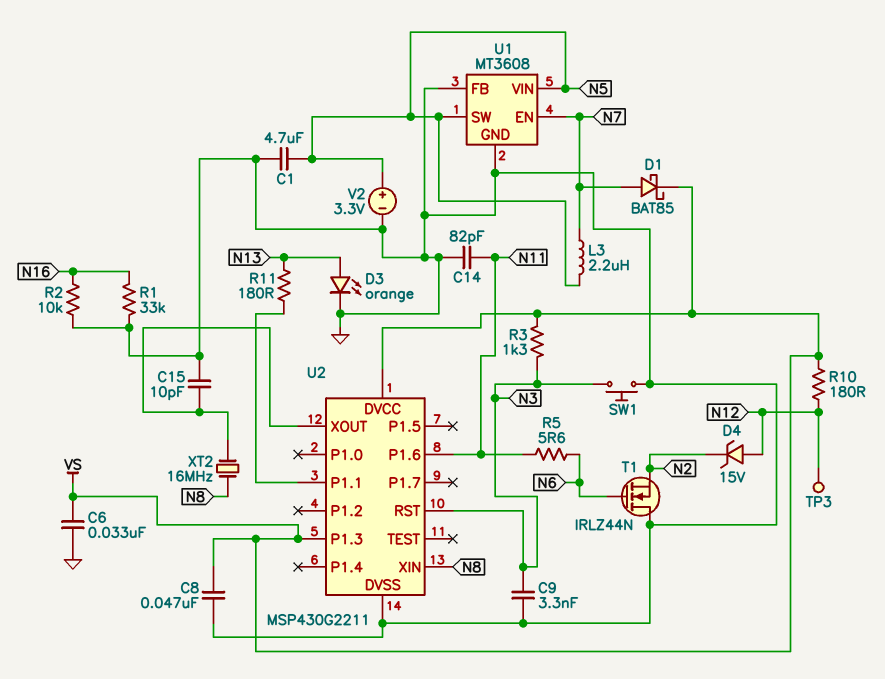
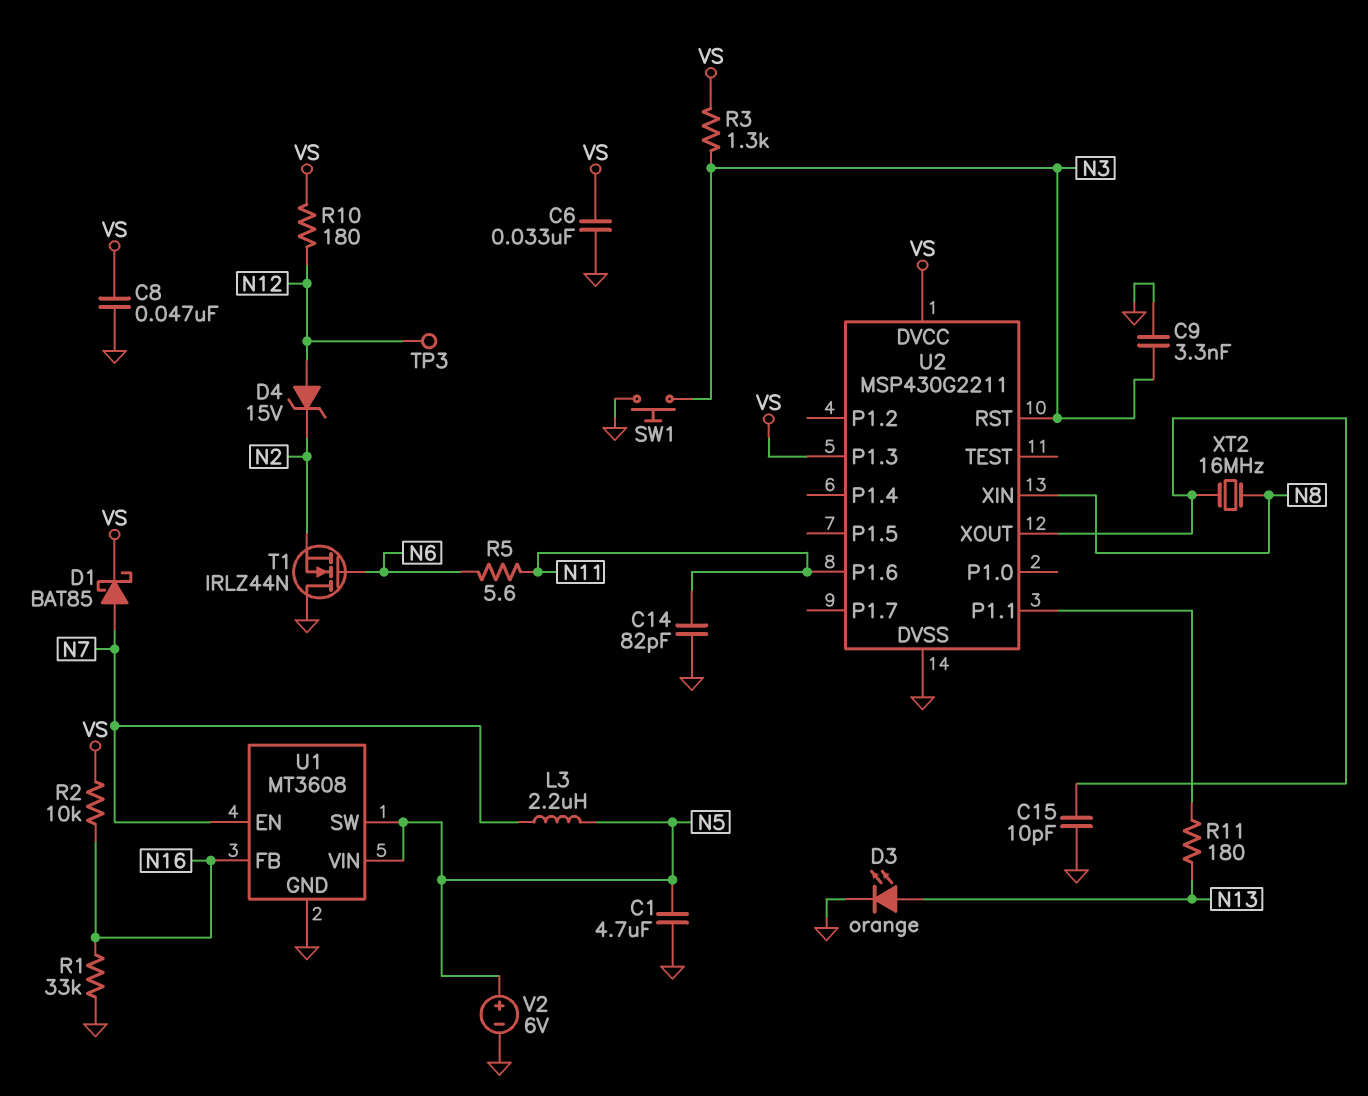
R2: 10k (GND, N16) -> 10k (N16, VS)
U1 pin FB: GND -> N16
V2: 3.3V (plus N5, minus GND) -> 6V (plus N5, minus GND)

